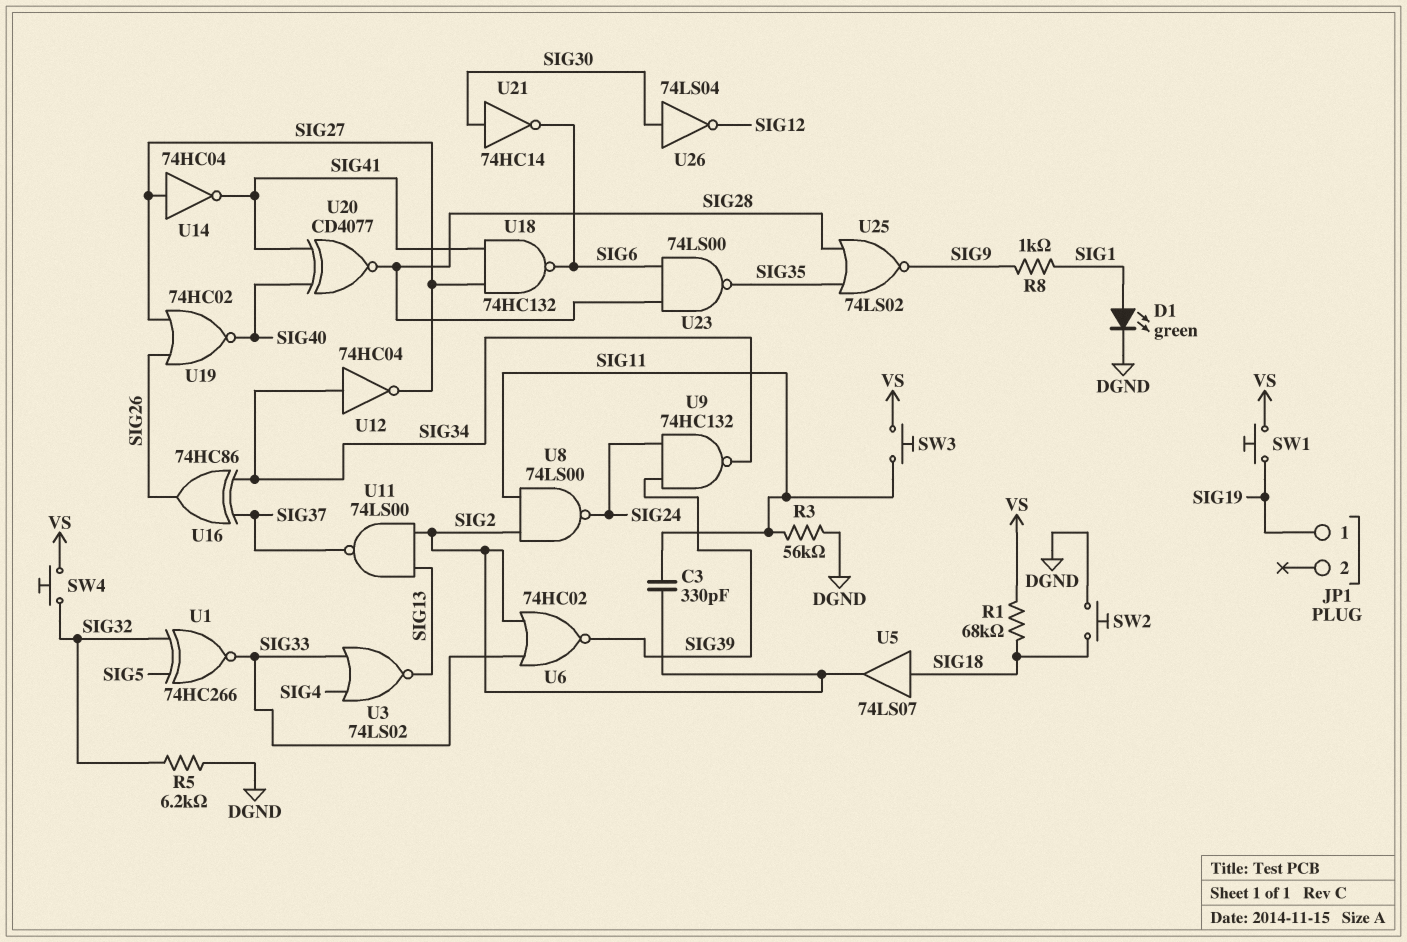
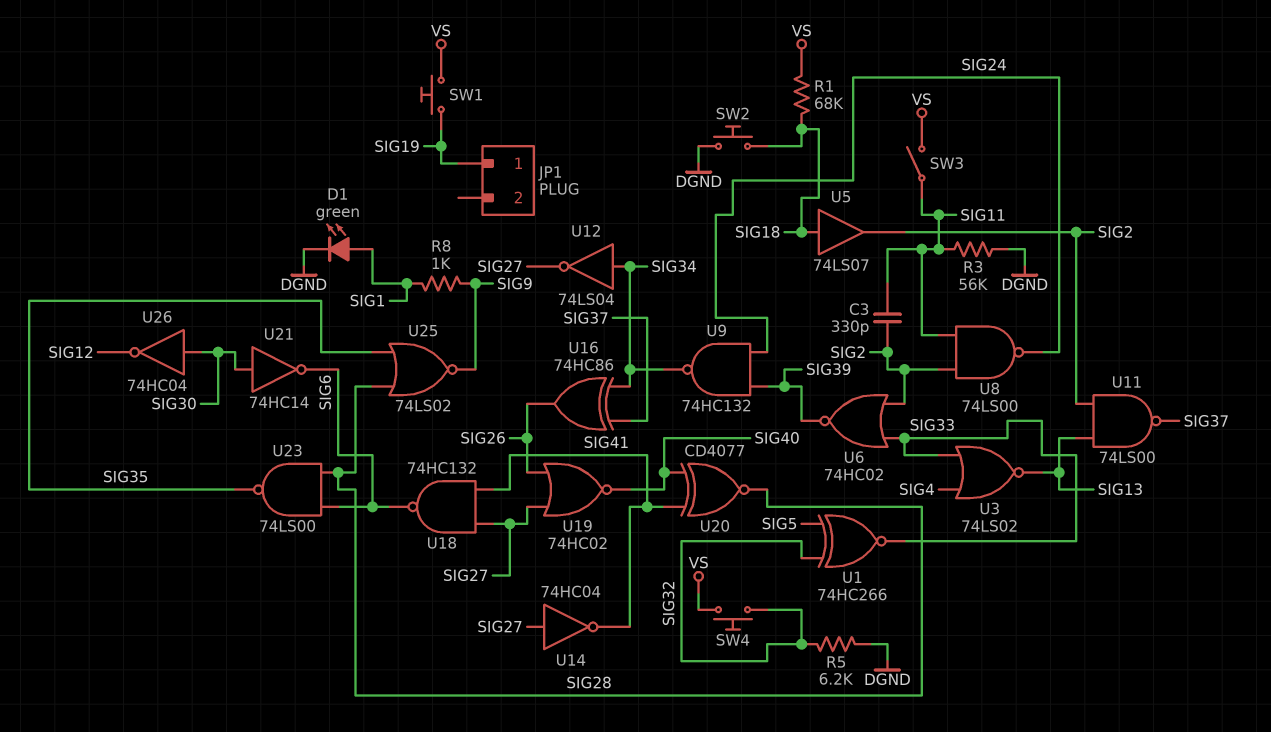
SW3: button (SIG11, VS) -> switch (SIG11, VS)
U12: NOT 74HC04 (in SIG34, out SIG27) -> NOT 74LS04 (in SIG34, out SIG27)
U26: NOT 74LS04 (in SIG30, out SIG12) -> NOT 74HC04 (in SIG30, out SIG12)

